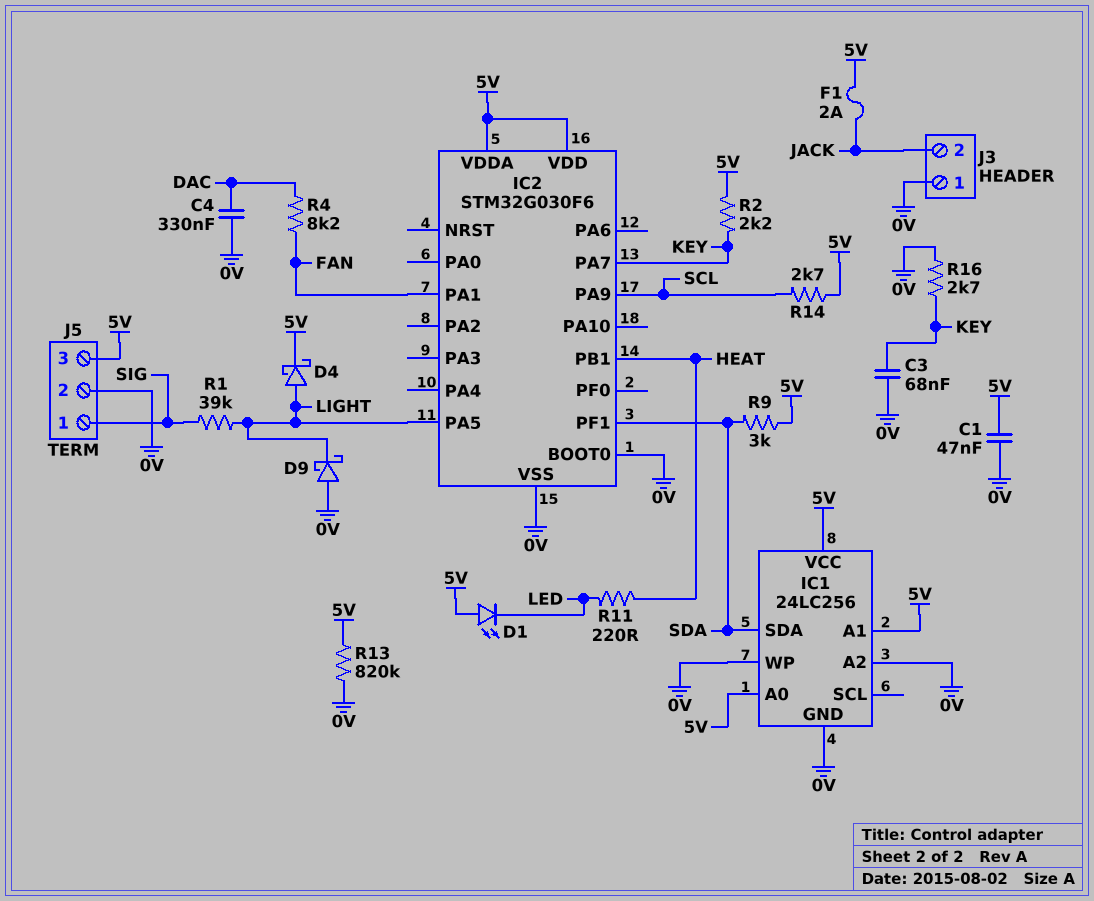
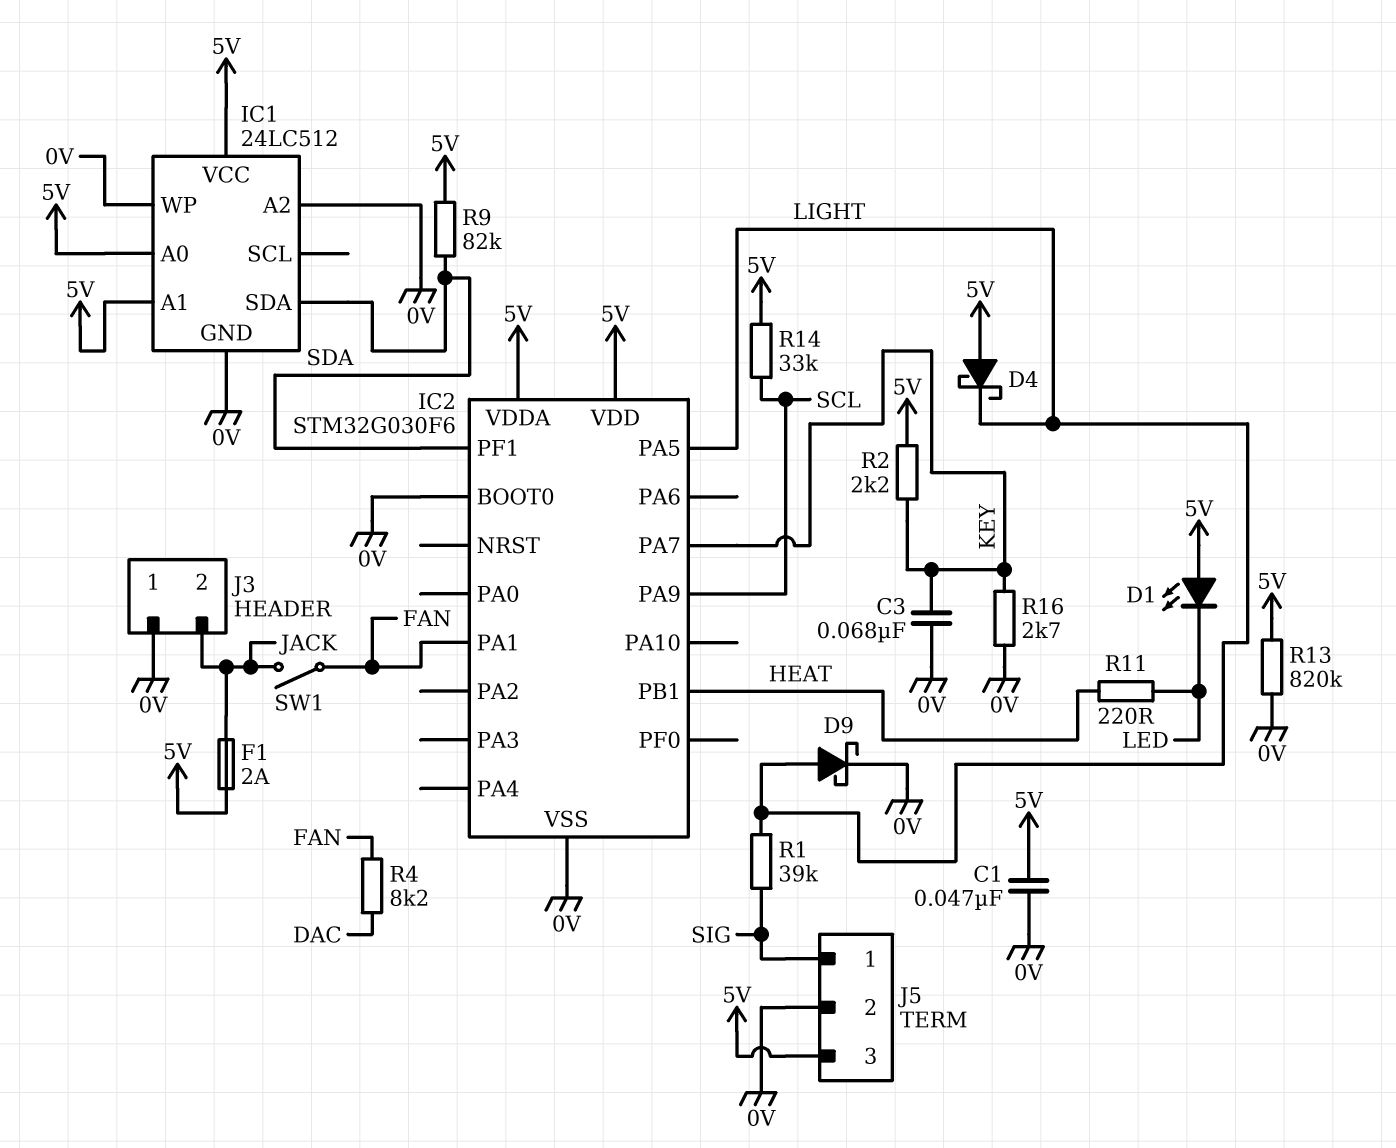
C4: 330nF (0V, DAC) -> none
D4: schottky (A LIGHT, K 5V) -> schottky (A 5V, K LIGHT)
D9: schottky (A 0V, K LIGHT) -> schottky (A LIGHT, K 0V)
IC1: 24LC256 -> 24LC512
R9: 3k (5V, SDA) -> 82k (5V, SDA)
R14: 2.7k (5V, SCL) -> 33k (5V, SCL)
SW1: none -> switch (FAN, JACK)

